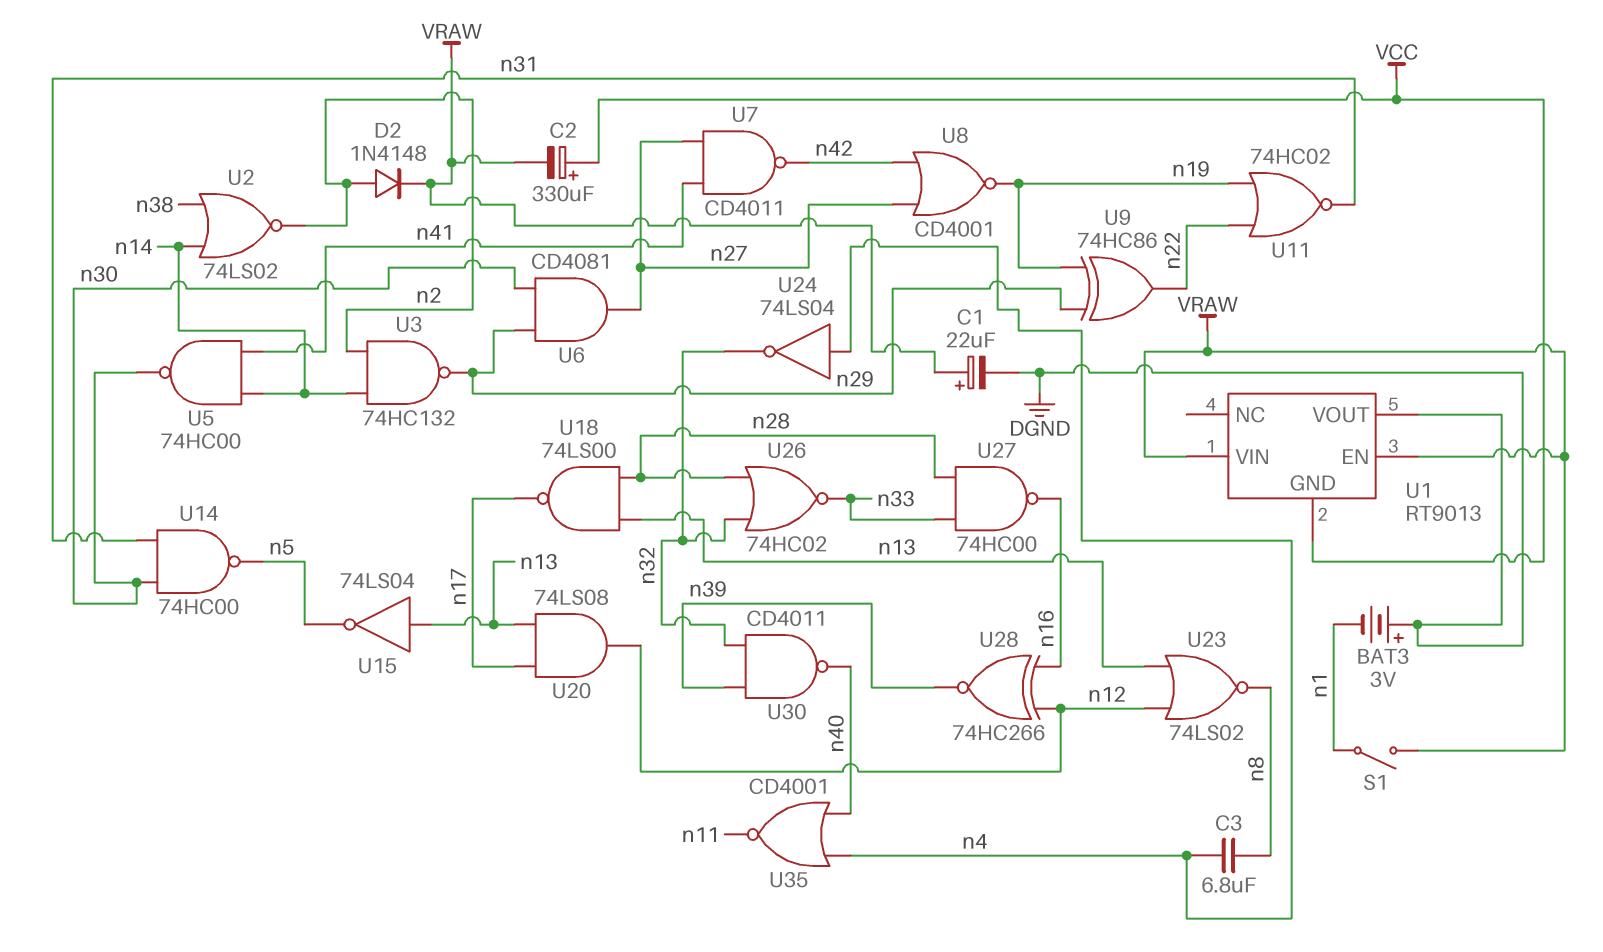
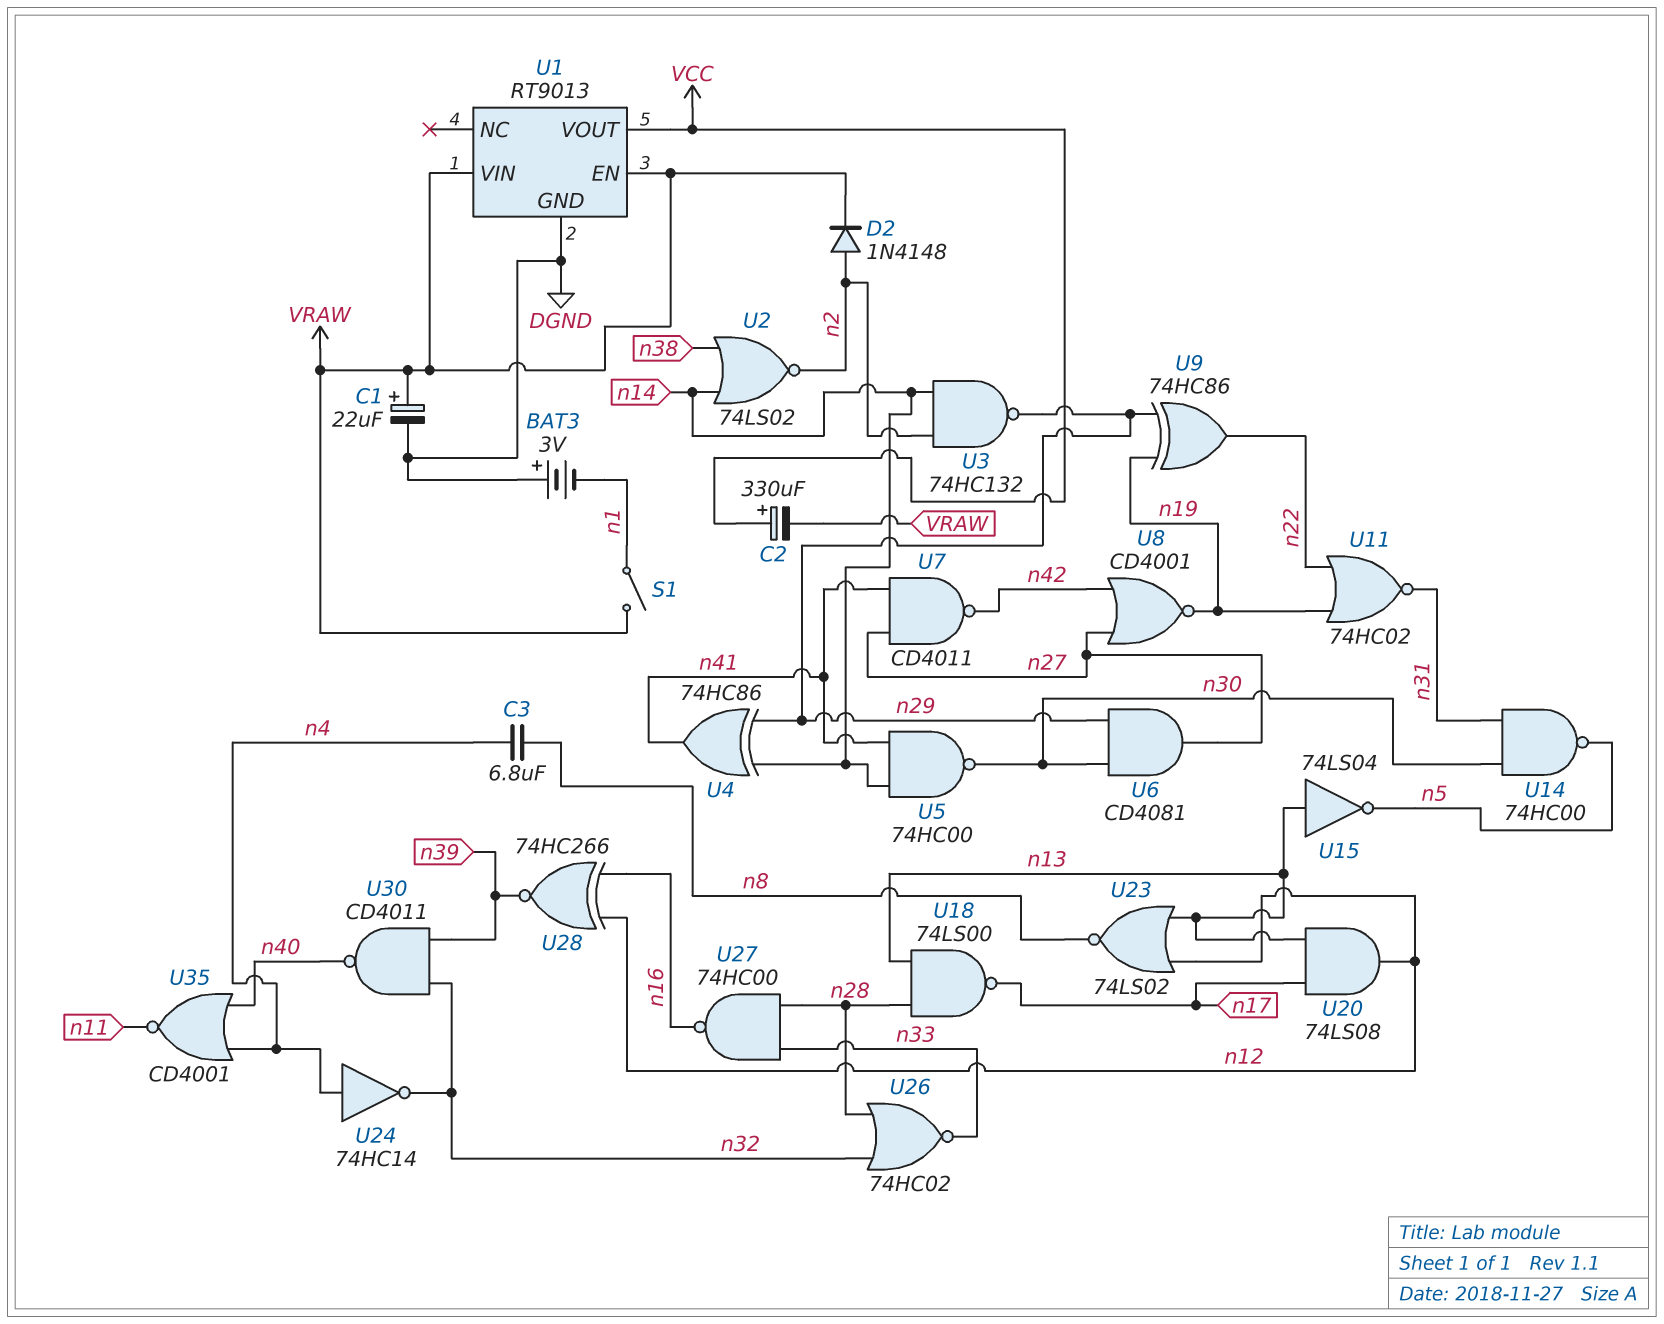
U1 pin GND: VCC -> DGND
U1 pin VOUT: DGND -> VCC
U4: none -> XOR 74HC86 (in n14, in n29, out n41)
U24: NOT 74LS04 (in n4, out n32) -> NOT 74HC14 (in n4, out n32)

